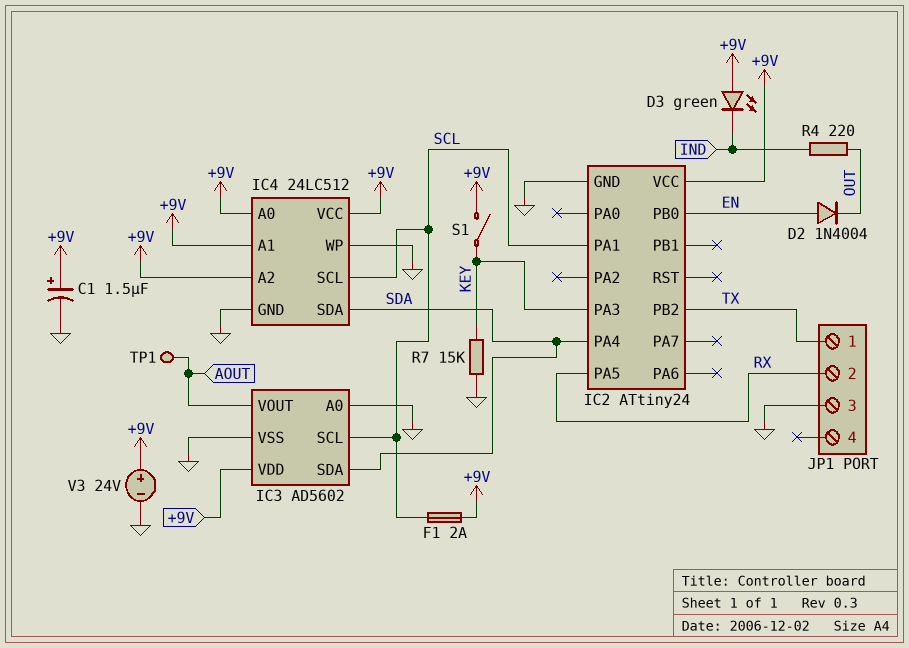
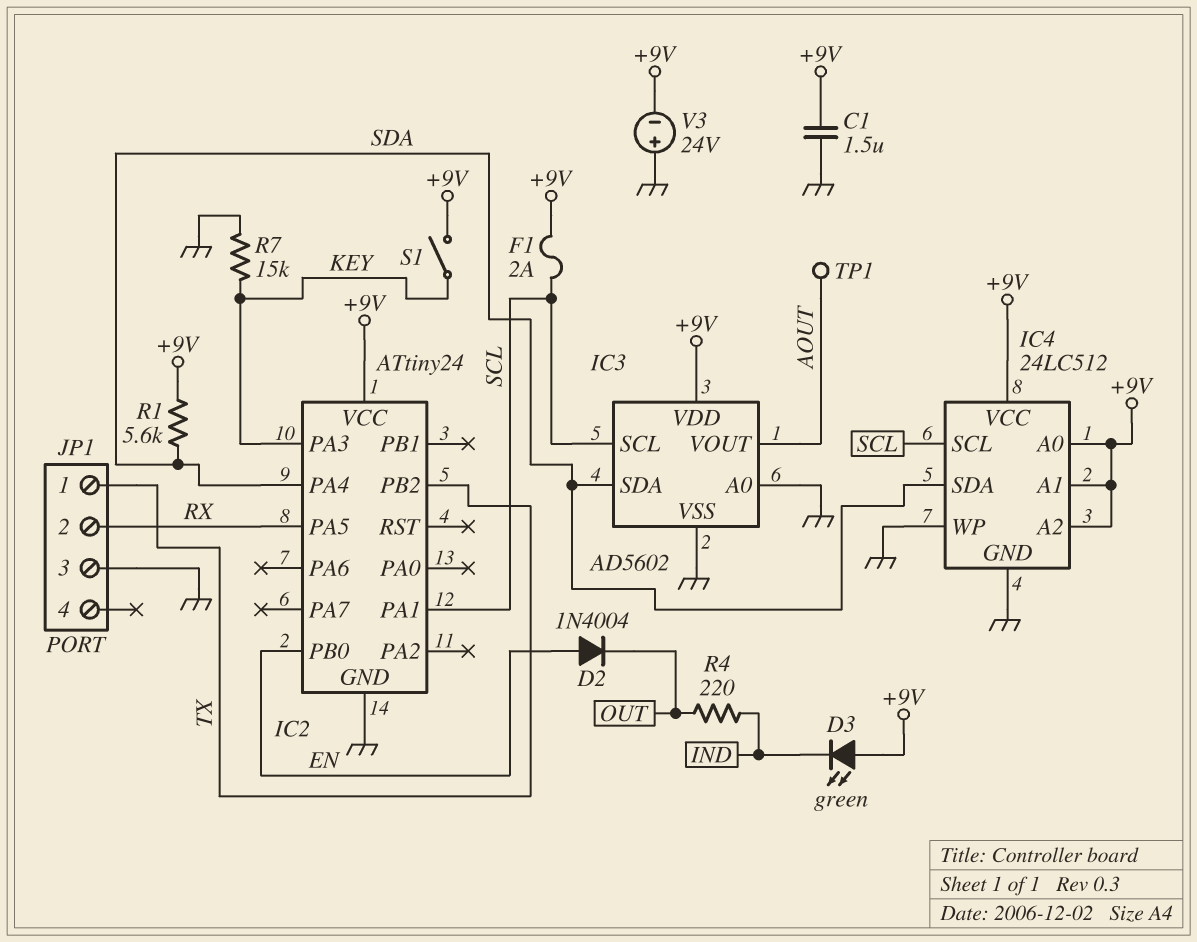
C1: 1.5uF (plus +9V, minus GND) -> 1.5uF (+9V, GND)
R1: none -> 5.6k (+9V, SDA)
V3: 24V (plus +9V, minus GND) -> 24V (plus GND, minus +9V)

